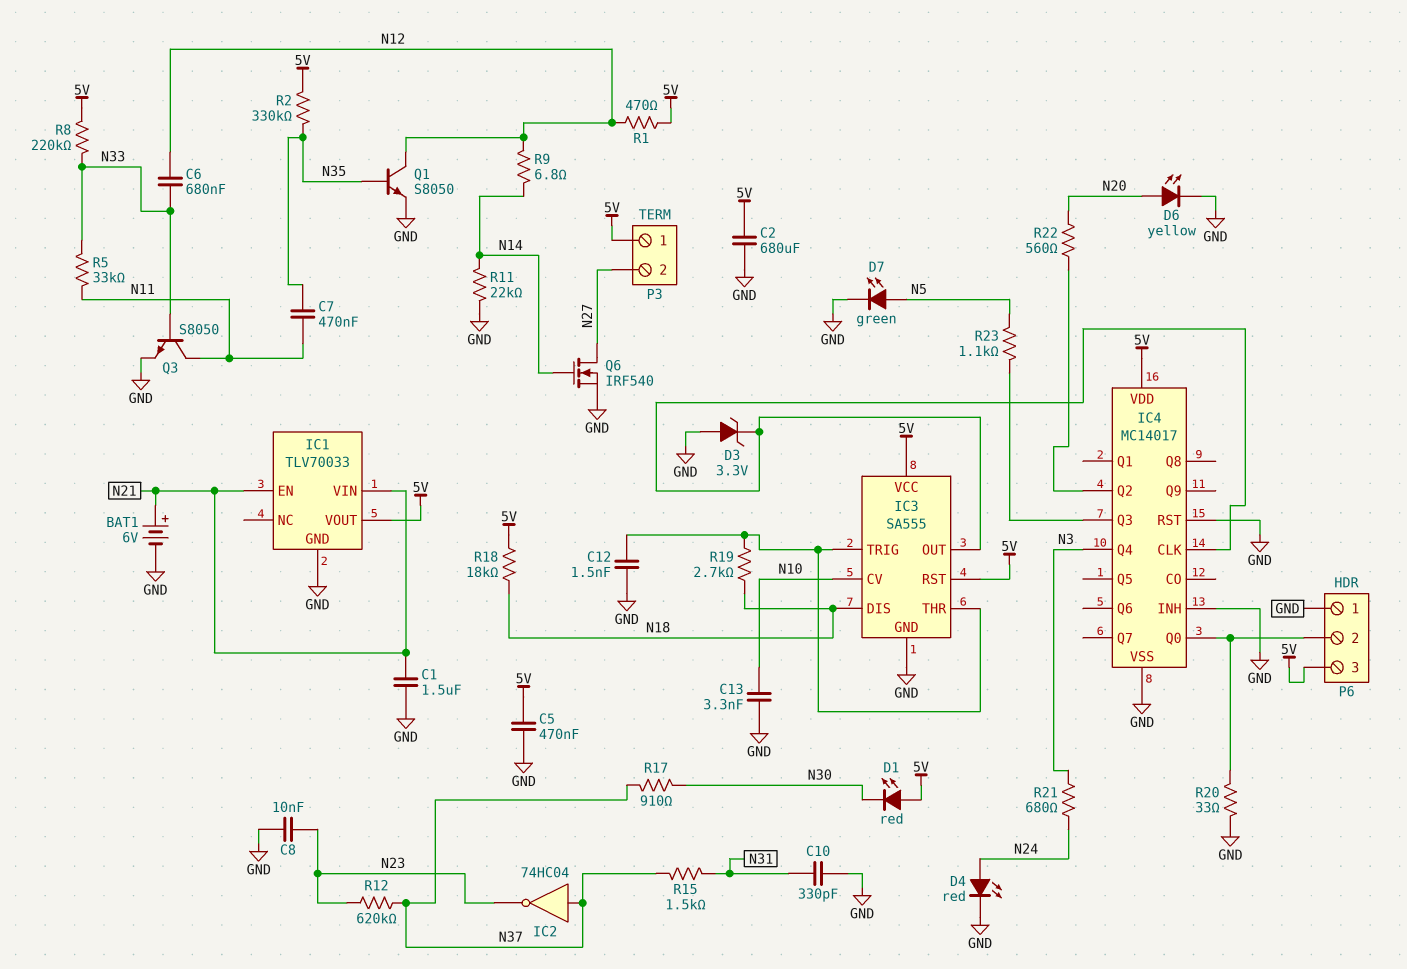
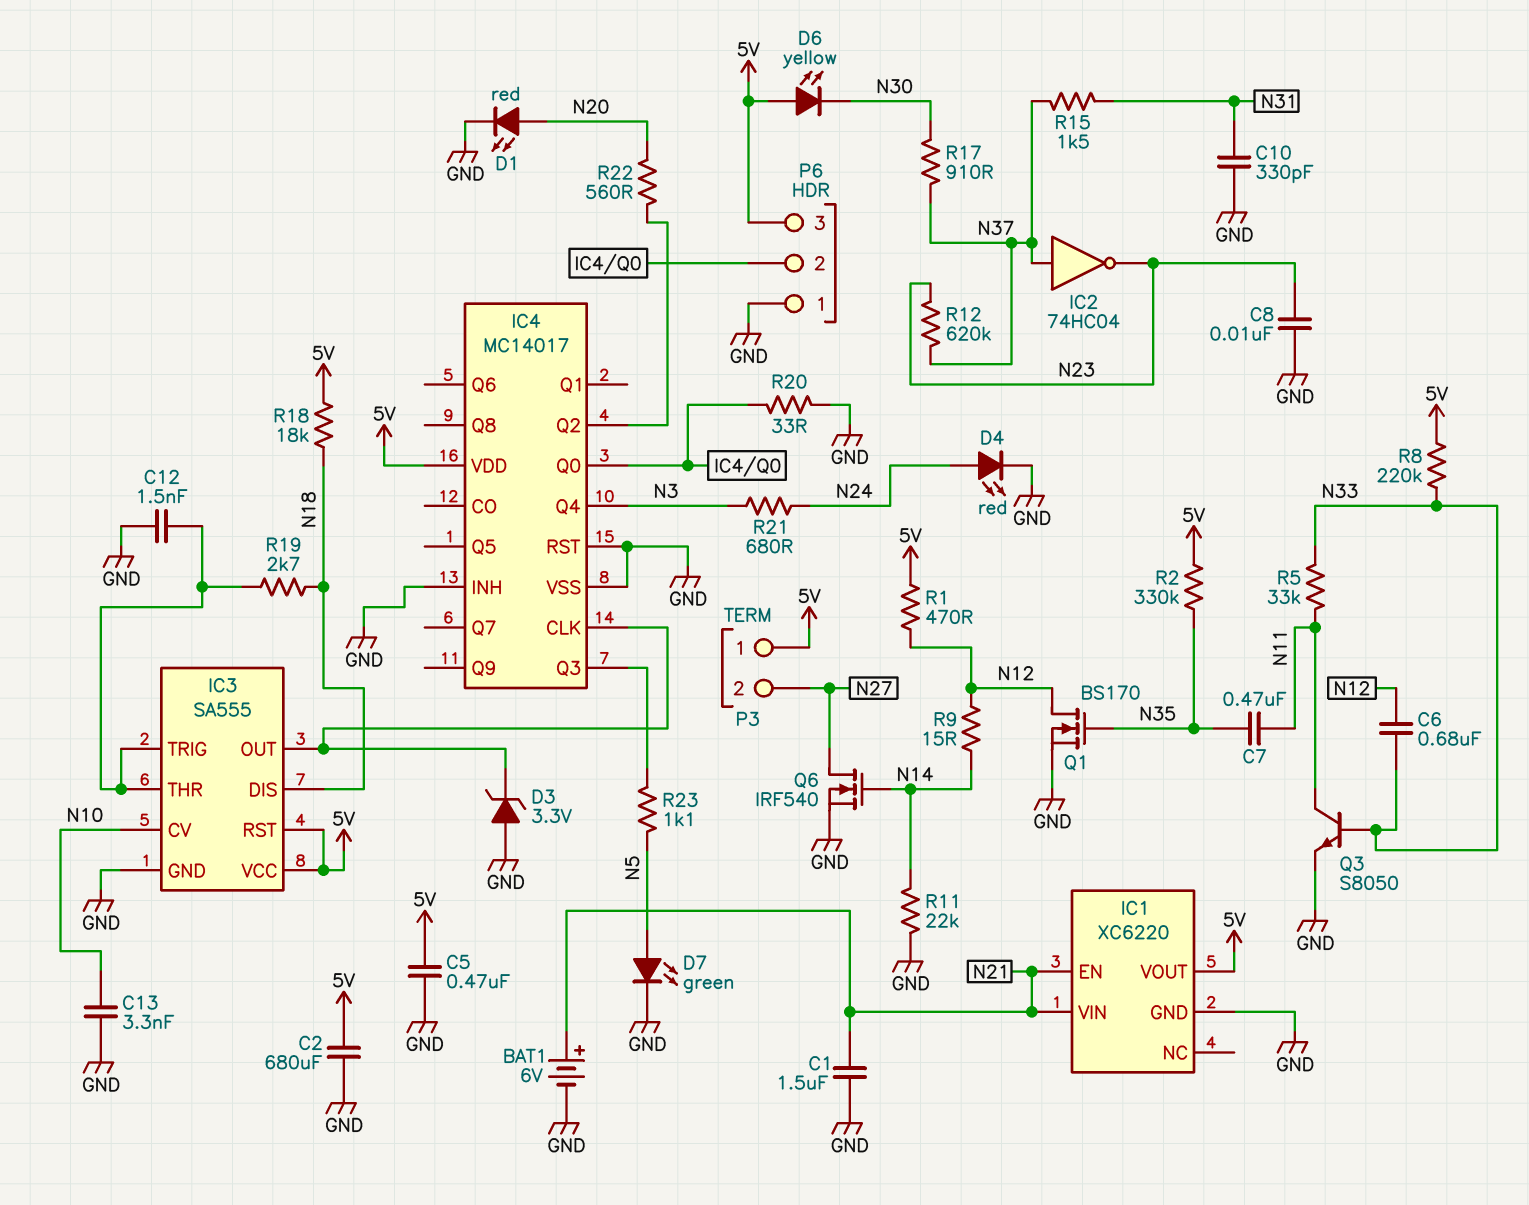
D1: LED red (A 5V, K N30) -> LED red (A N20, K GND)
D6: LED yellow (A N20, K GND) -> LED yellow (A 5V, K N30)
IC1: TLV70033 -> XC6220
Q1: NPN S8050 (B N35, C N12, E GND) -> NMOS BS170 (G N35, D N12, S GND)
R9: 6.8 (N12, N14) -> 15 (N12, N14)

